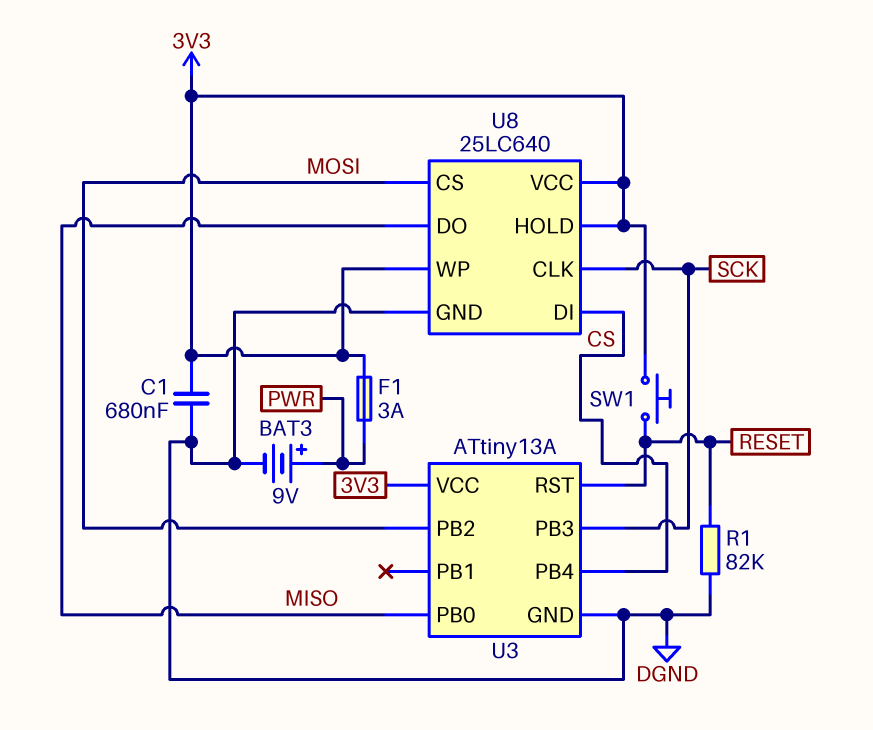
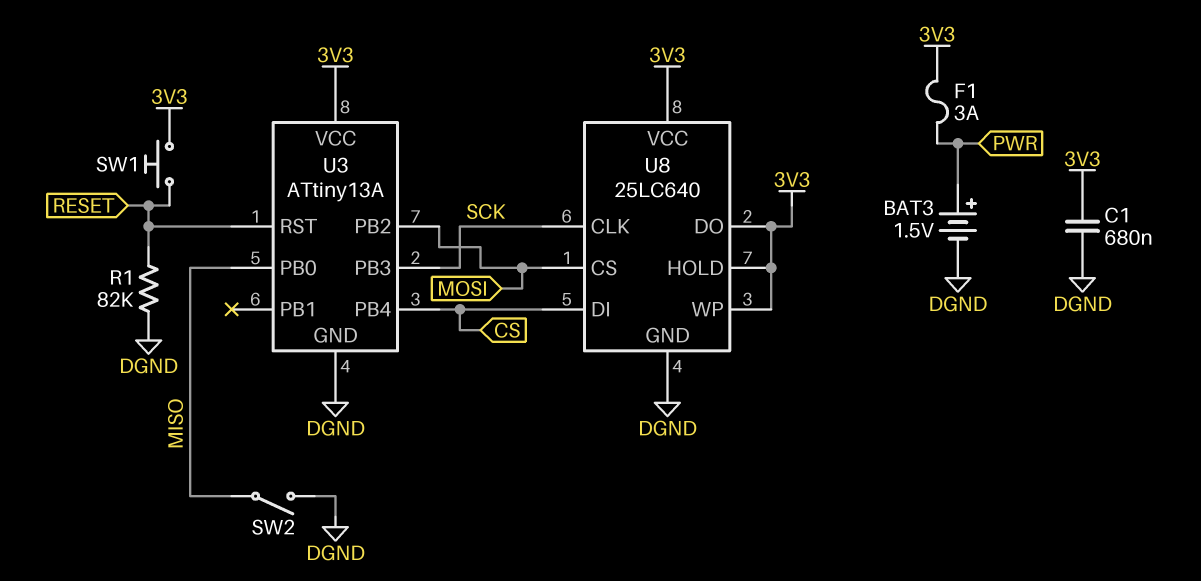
BAT3: 9V (plus PWR, minus DGND) -> 1.5V (plus PWR, minus DGND)
SW2: none -> switch (DGND, MISO)
U8 pin DO: MISO -> 3V3

